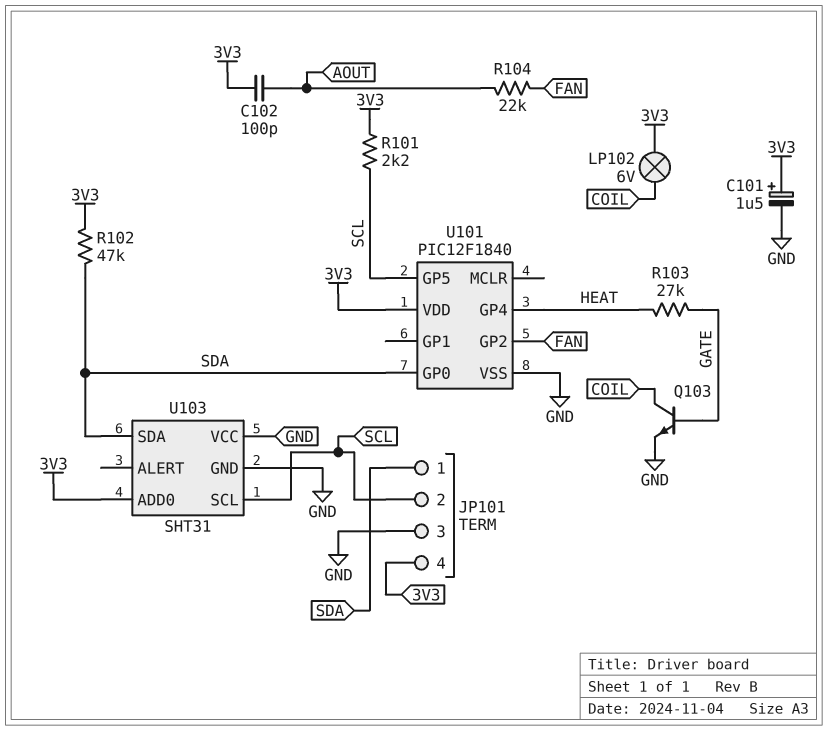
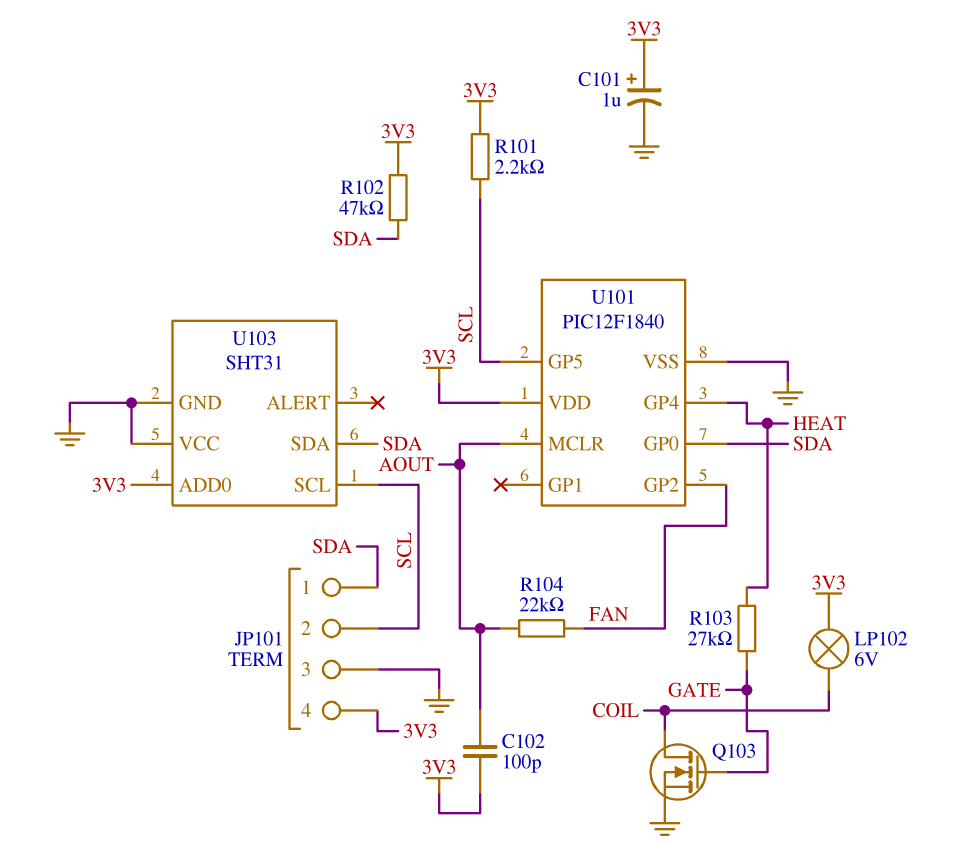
C101: 1.5uF (plus 3V3, minus GND) -> 1uF (plus 3V3, minus GND)
Q103: NPN (B GATE, C COIL, E GND) -> NMOS (G GATE, D COIL, S GND)
U101 pin MCLR: none -> AOUT

